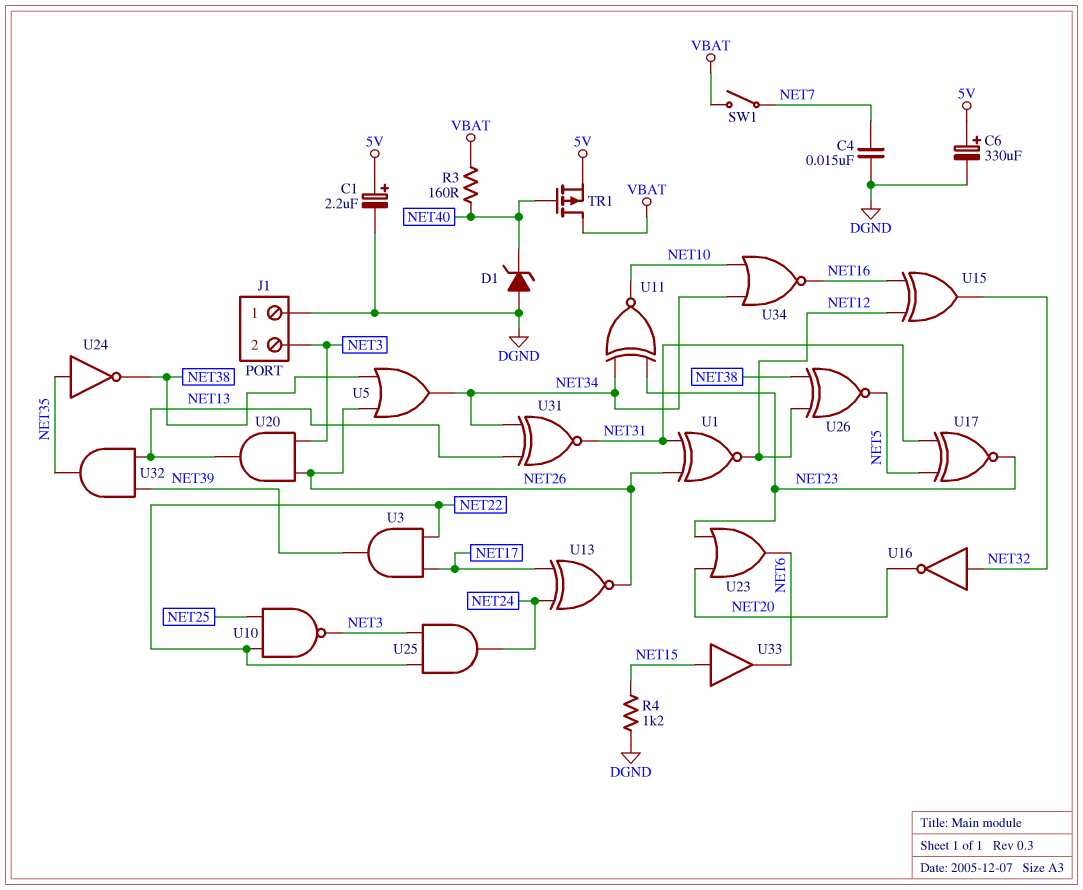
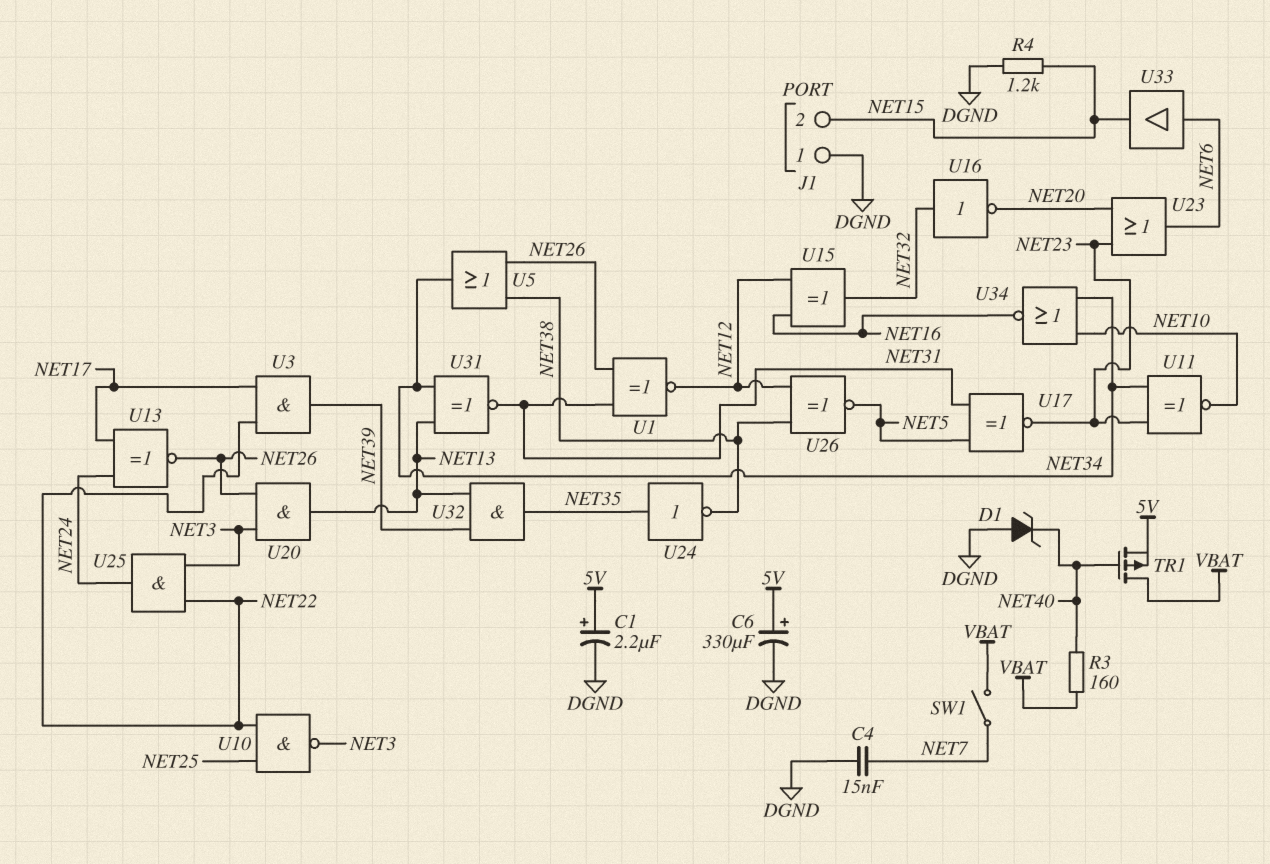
J1 pin 2: NET3 -> NET15
U33: buffer (in NET15, out NET6) -> buffer (in NET6, out NET15)

